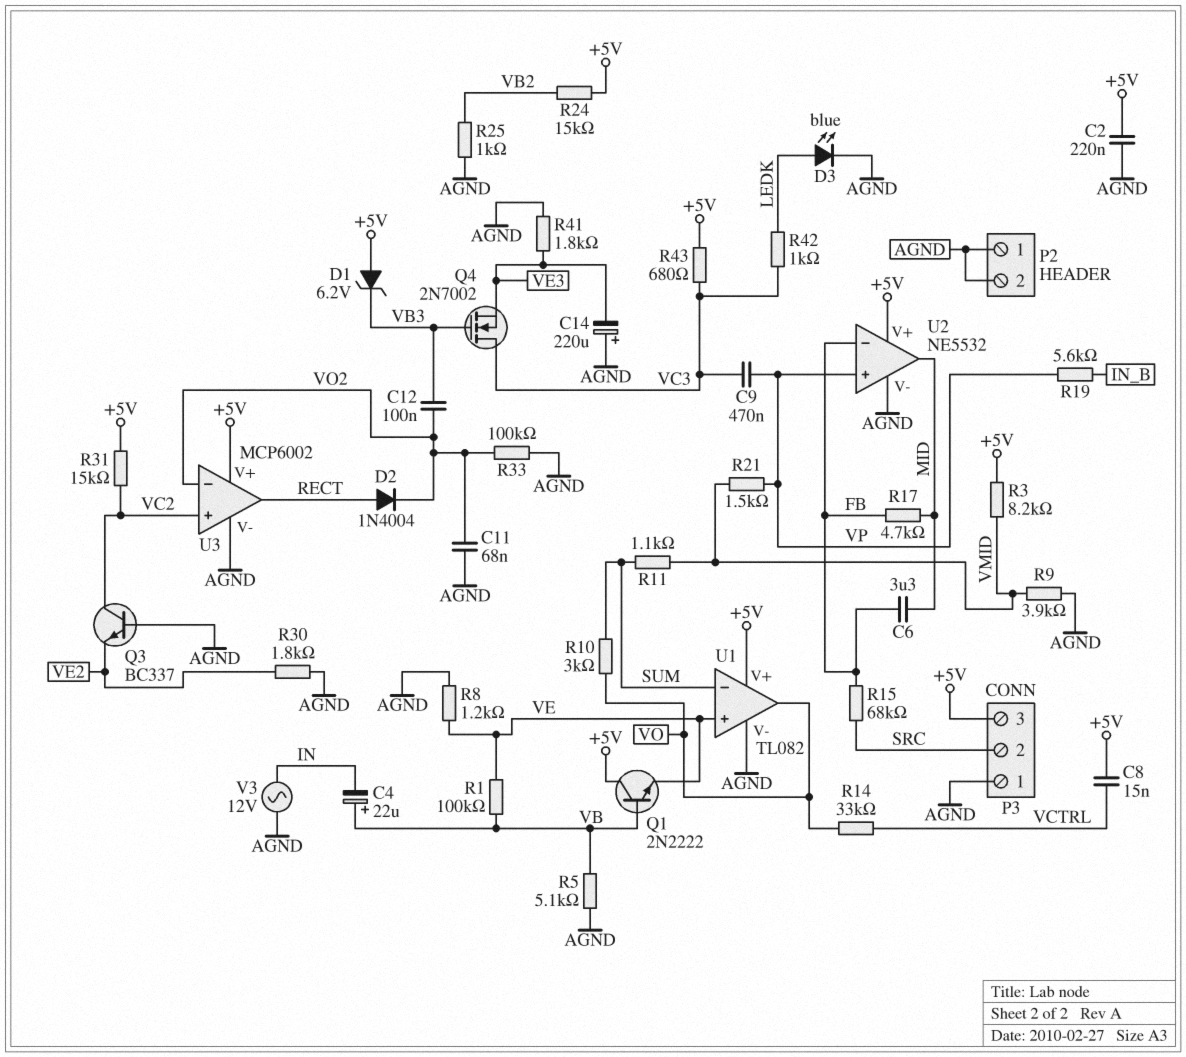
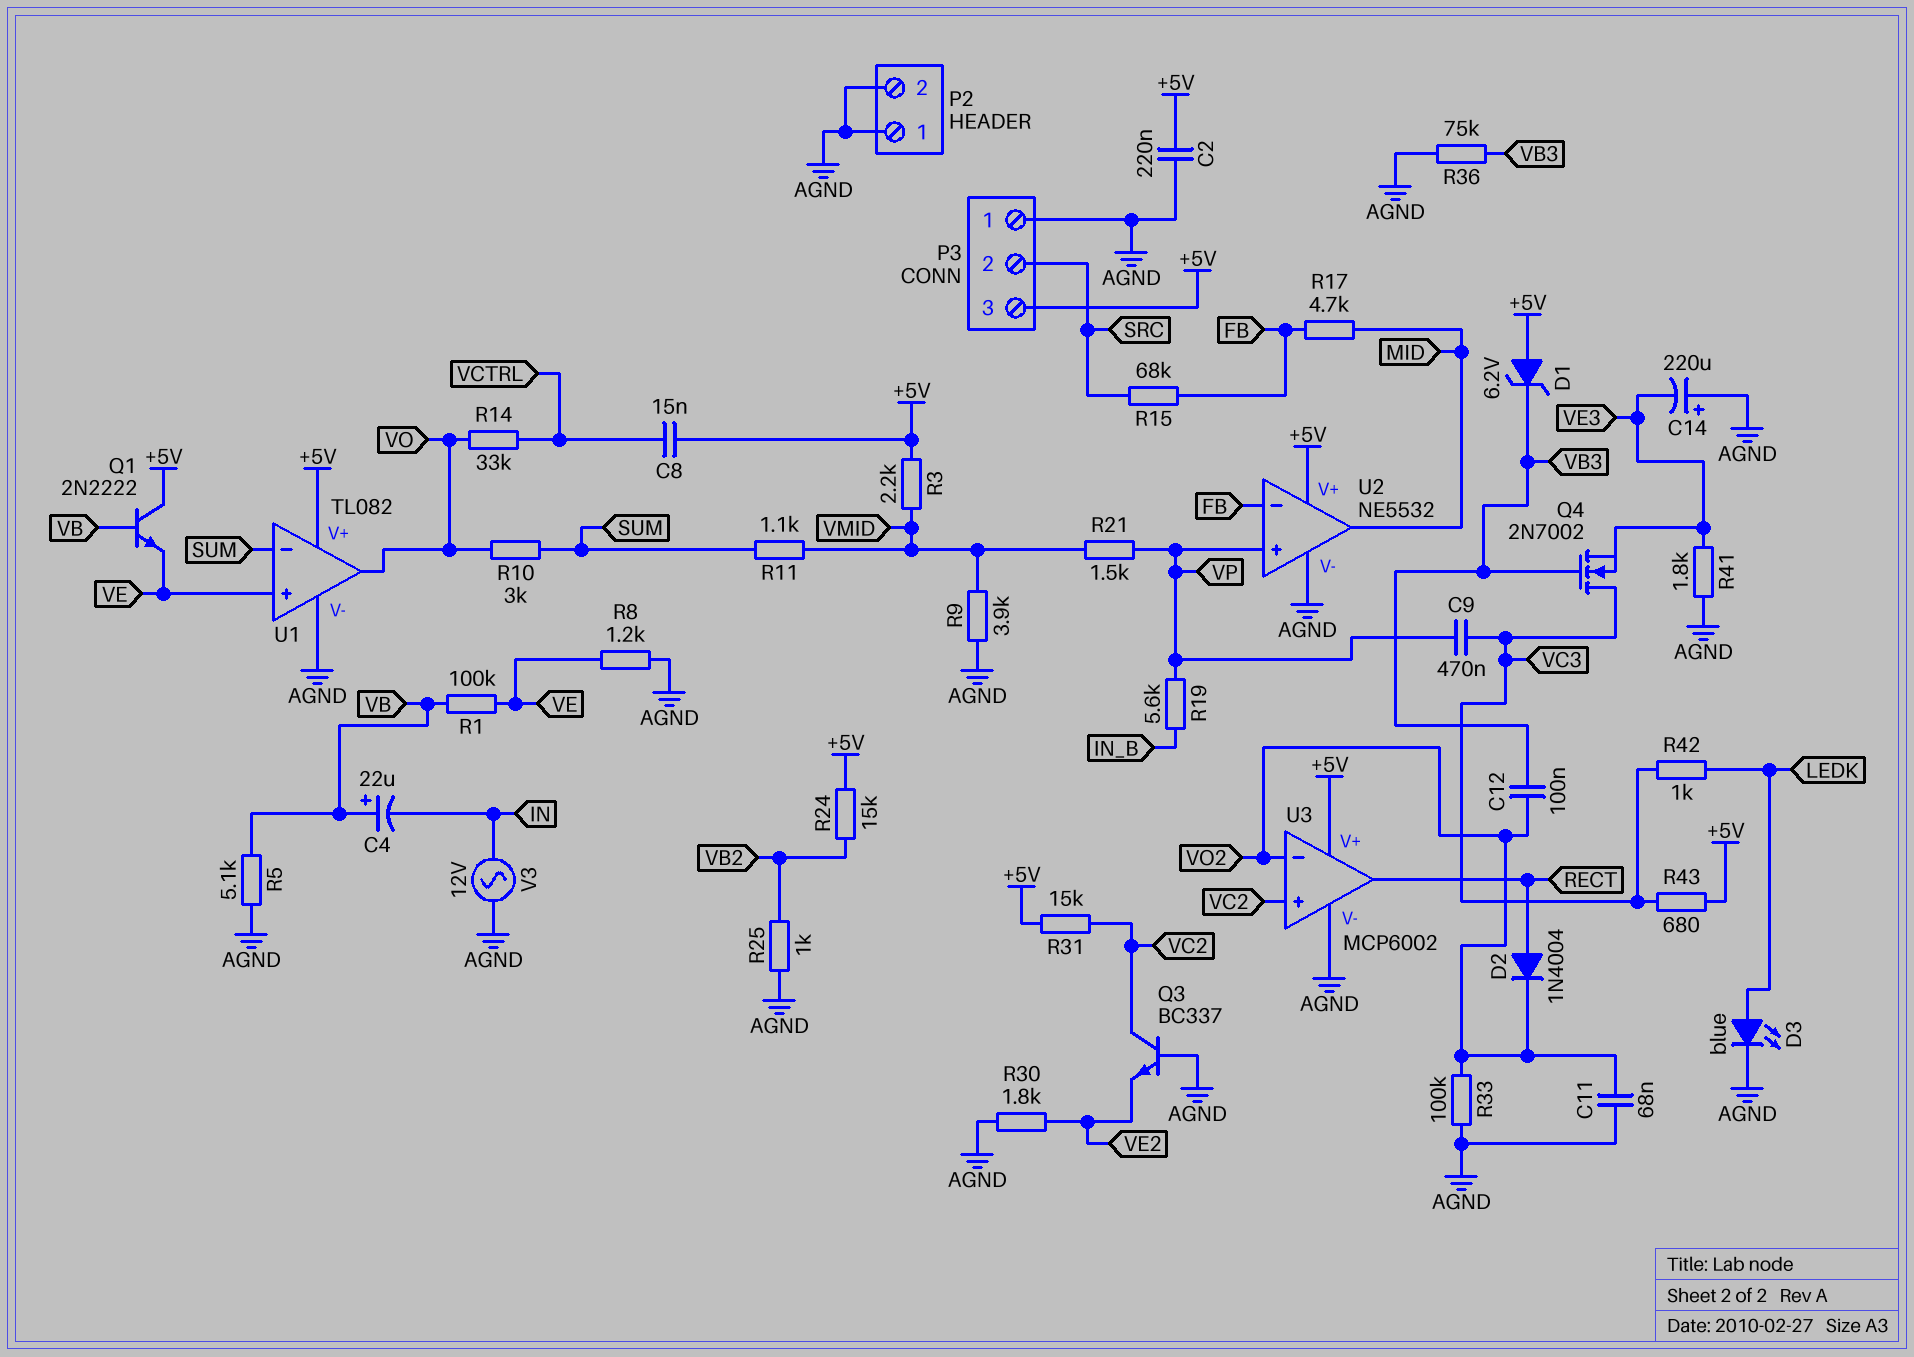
C6: 3.3uF (FB, MID) -> none
R3: 8.2k (+5V, VMID) -> 2.2k (+5V, VMID)
R36: none -> 75k (AGND, VB3)

